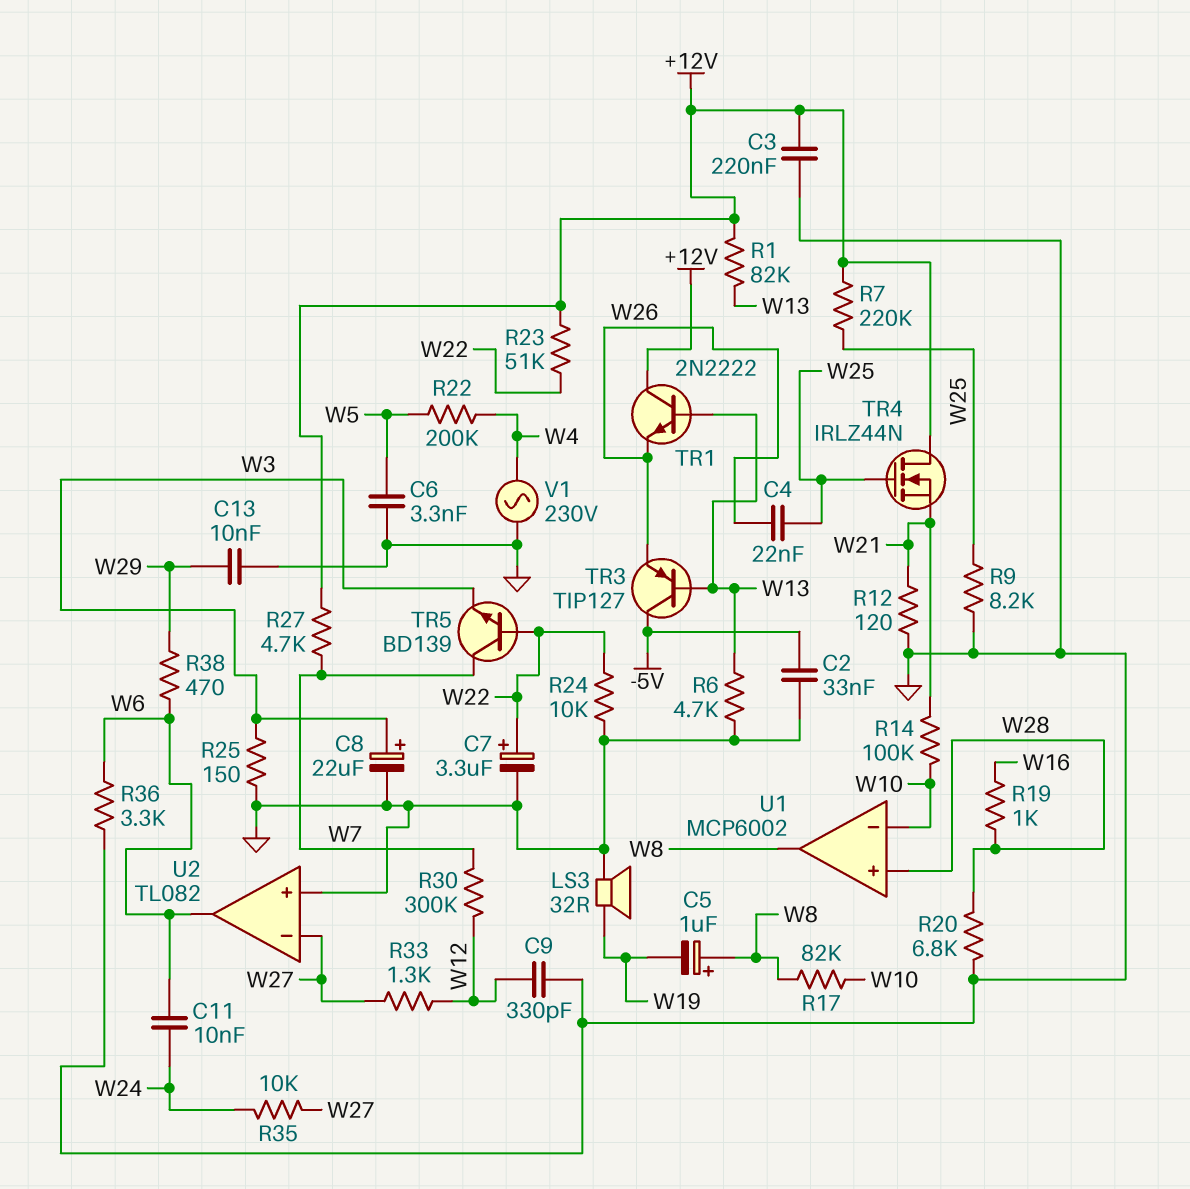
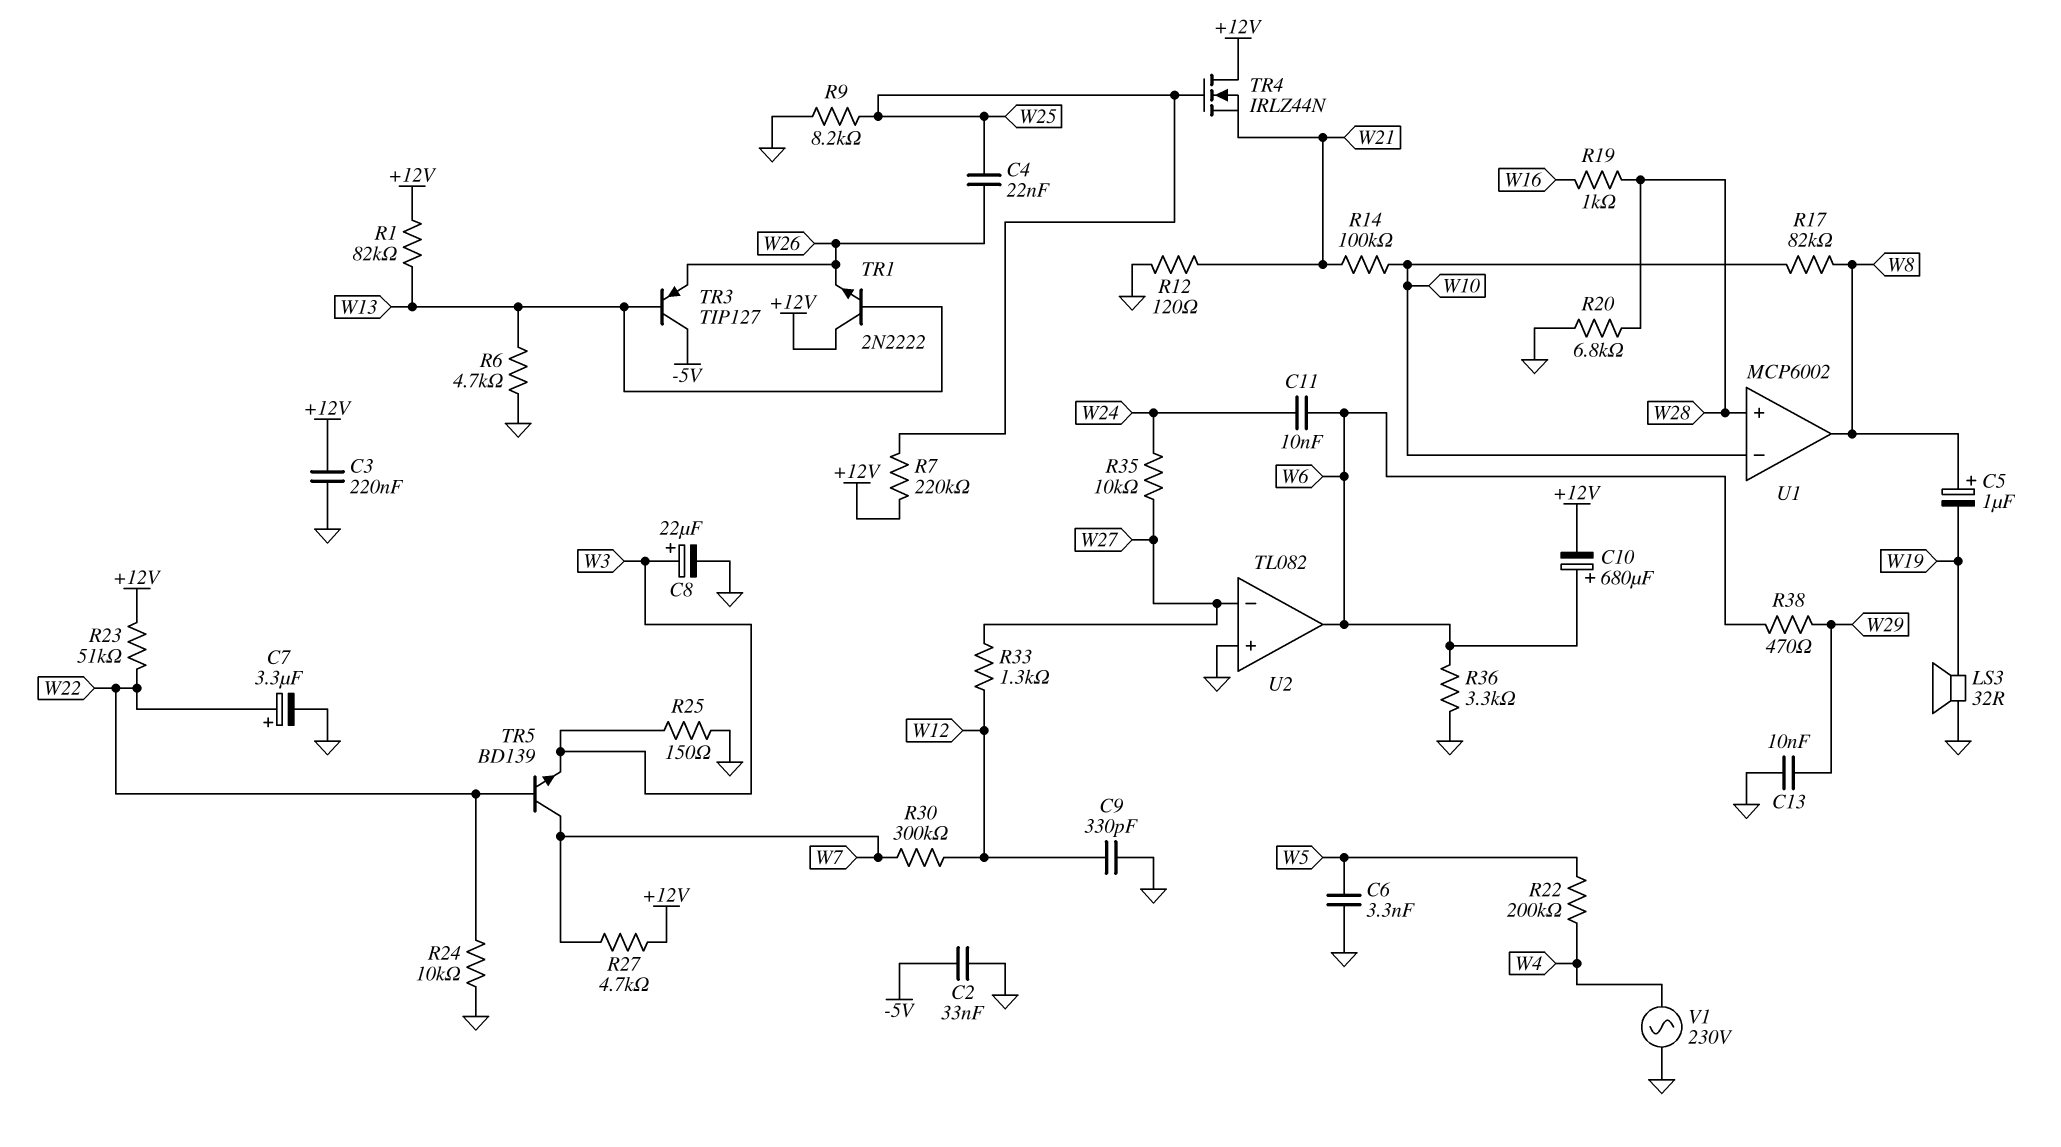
C10: none -> 680uF (plus W6, minus +12V)

